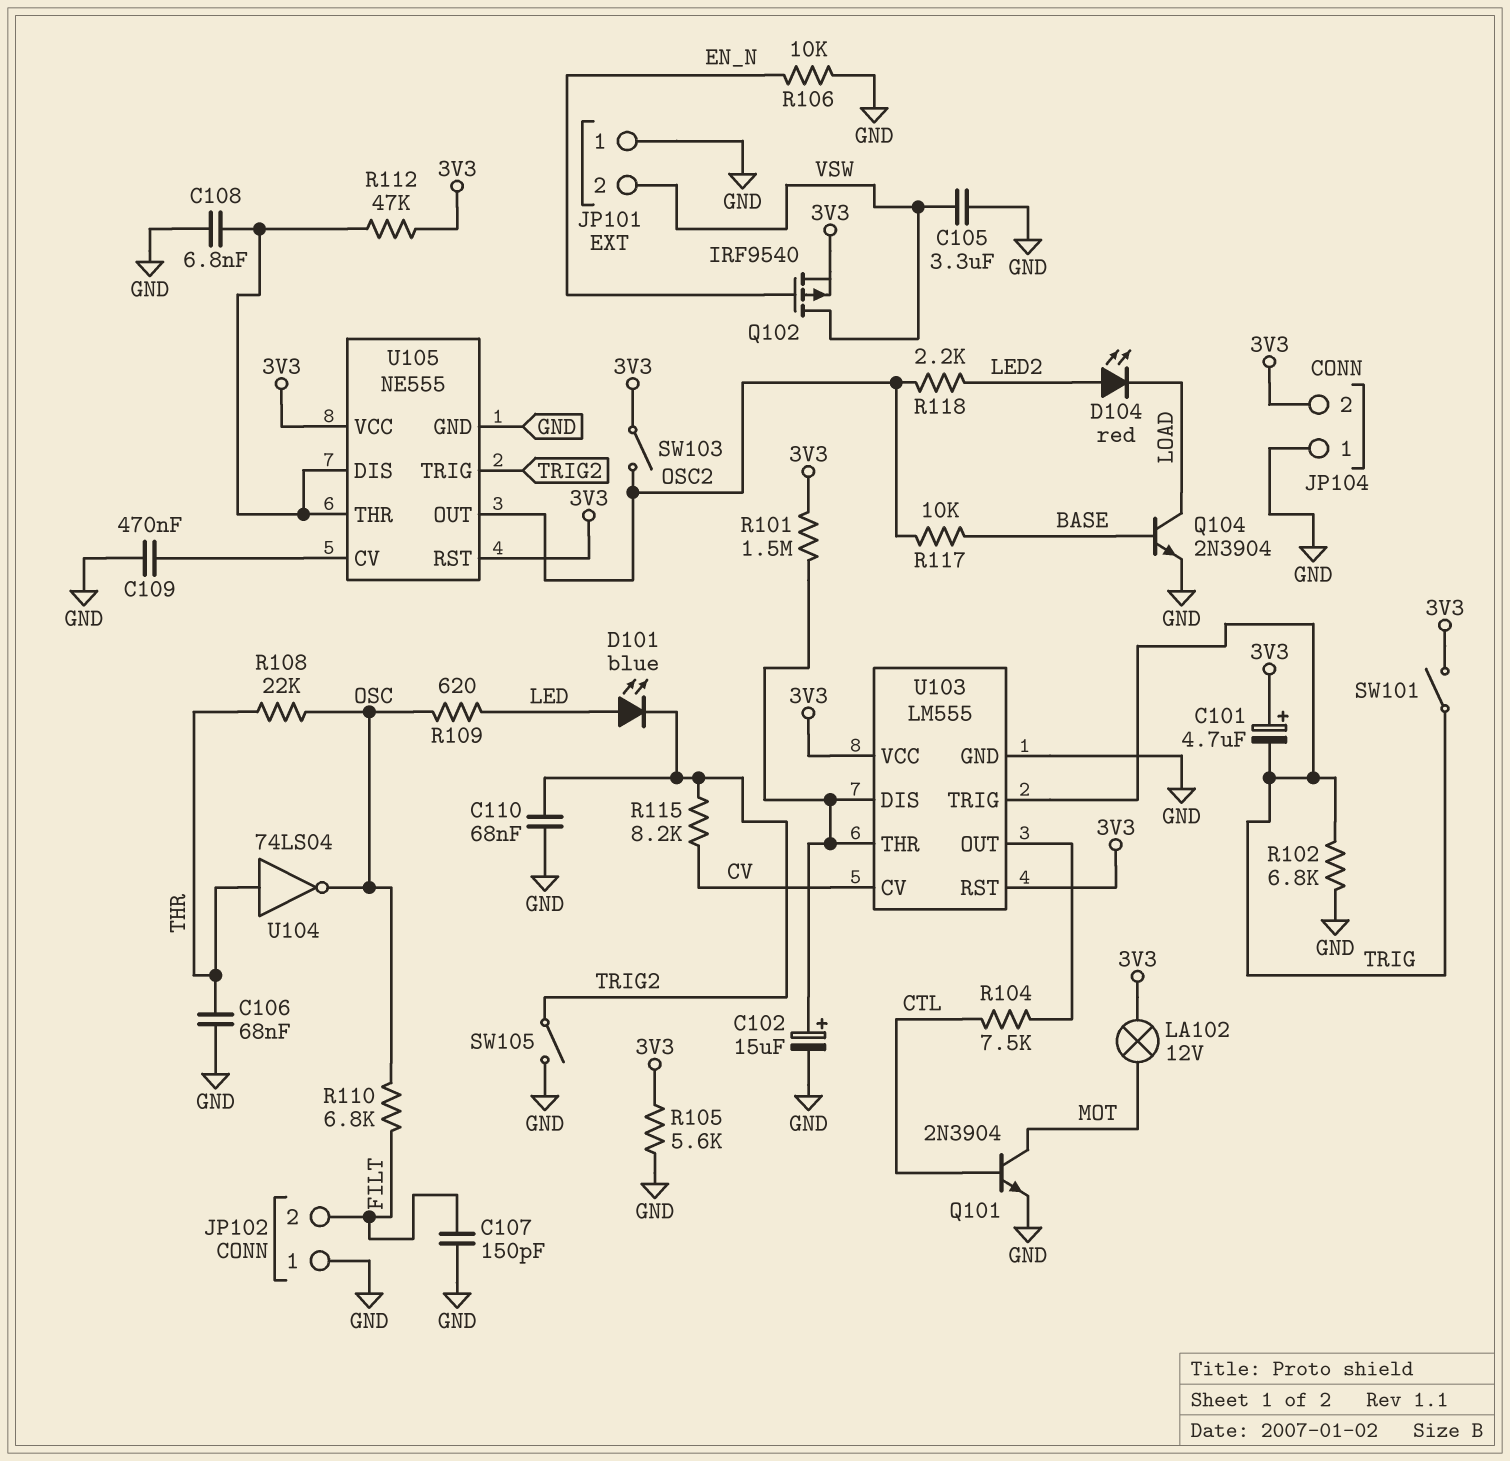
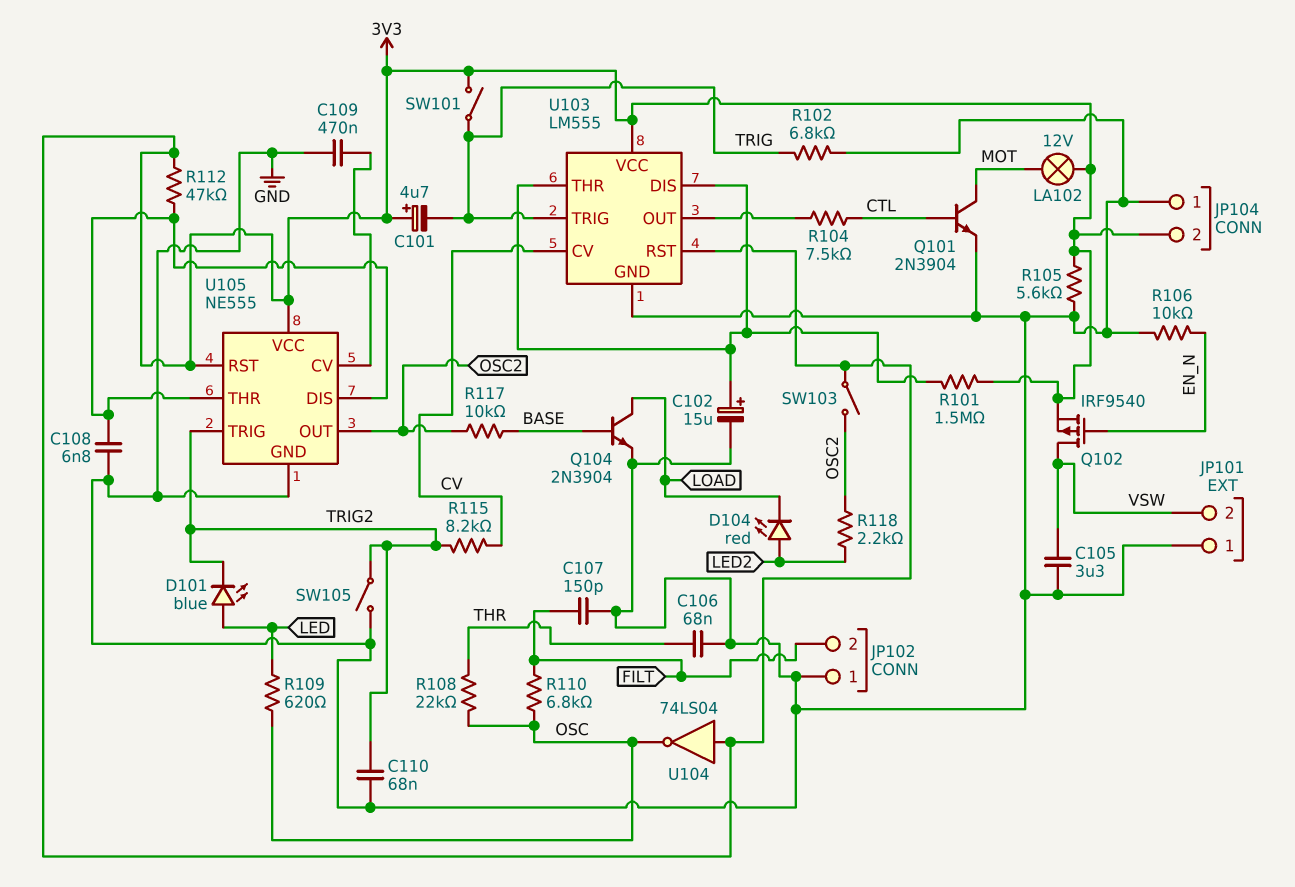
U104: NOT 74LS04 (in THR, out OSC) -> NOT 74LS04 (in 3V3, out OSC)

